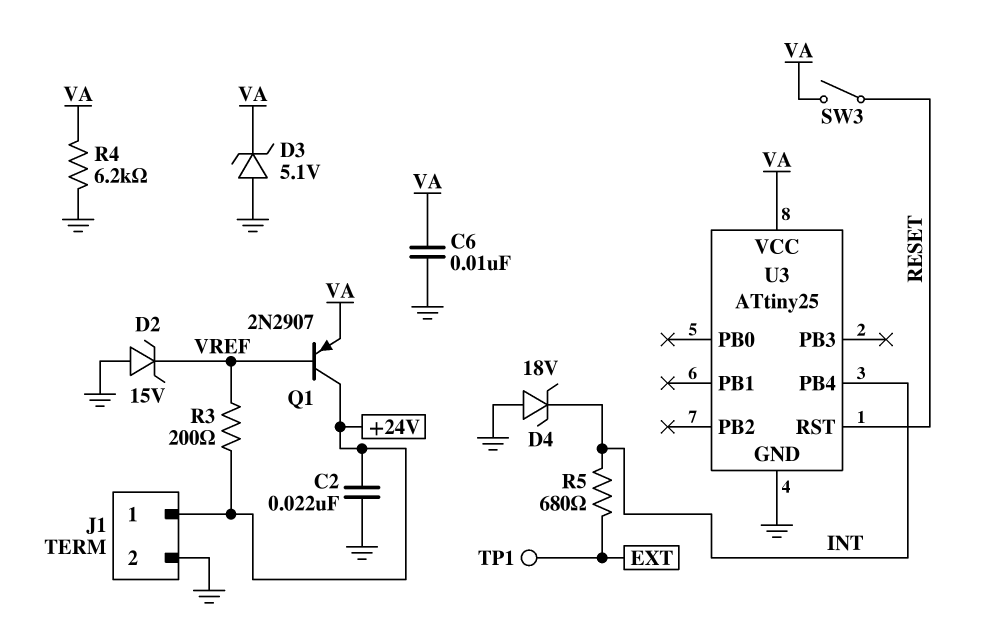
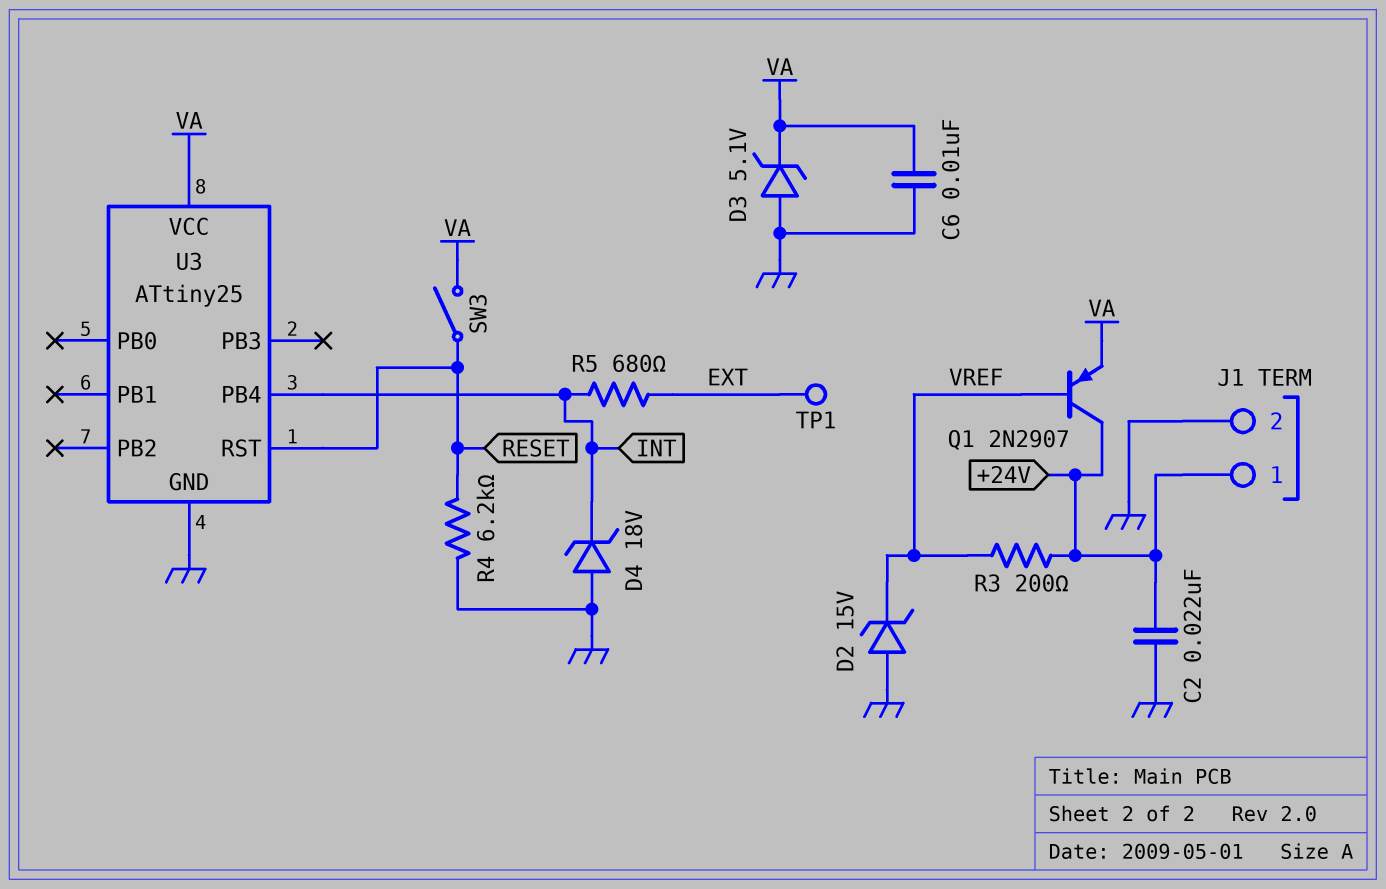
R4: 6.2k (GND, VA) -> 6.2k (GND, RESET)

